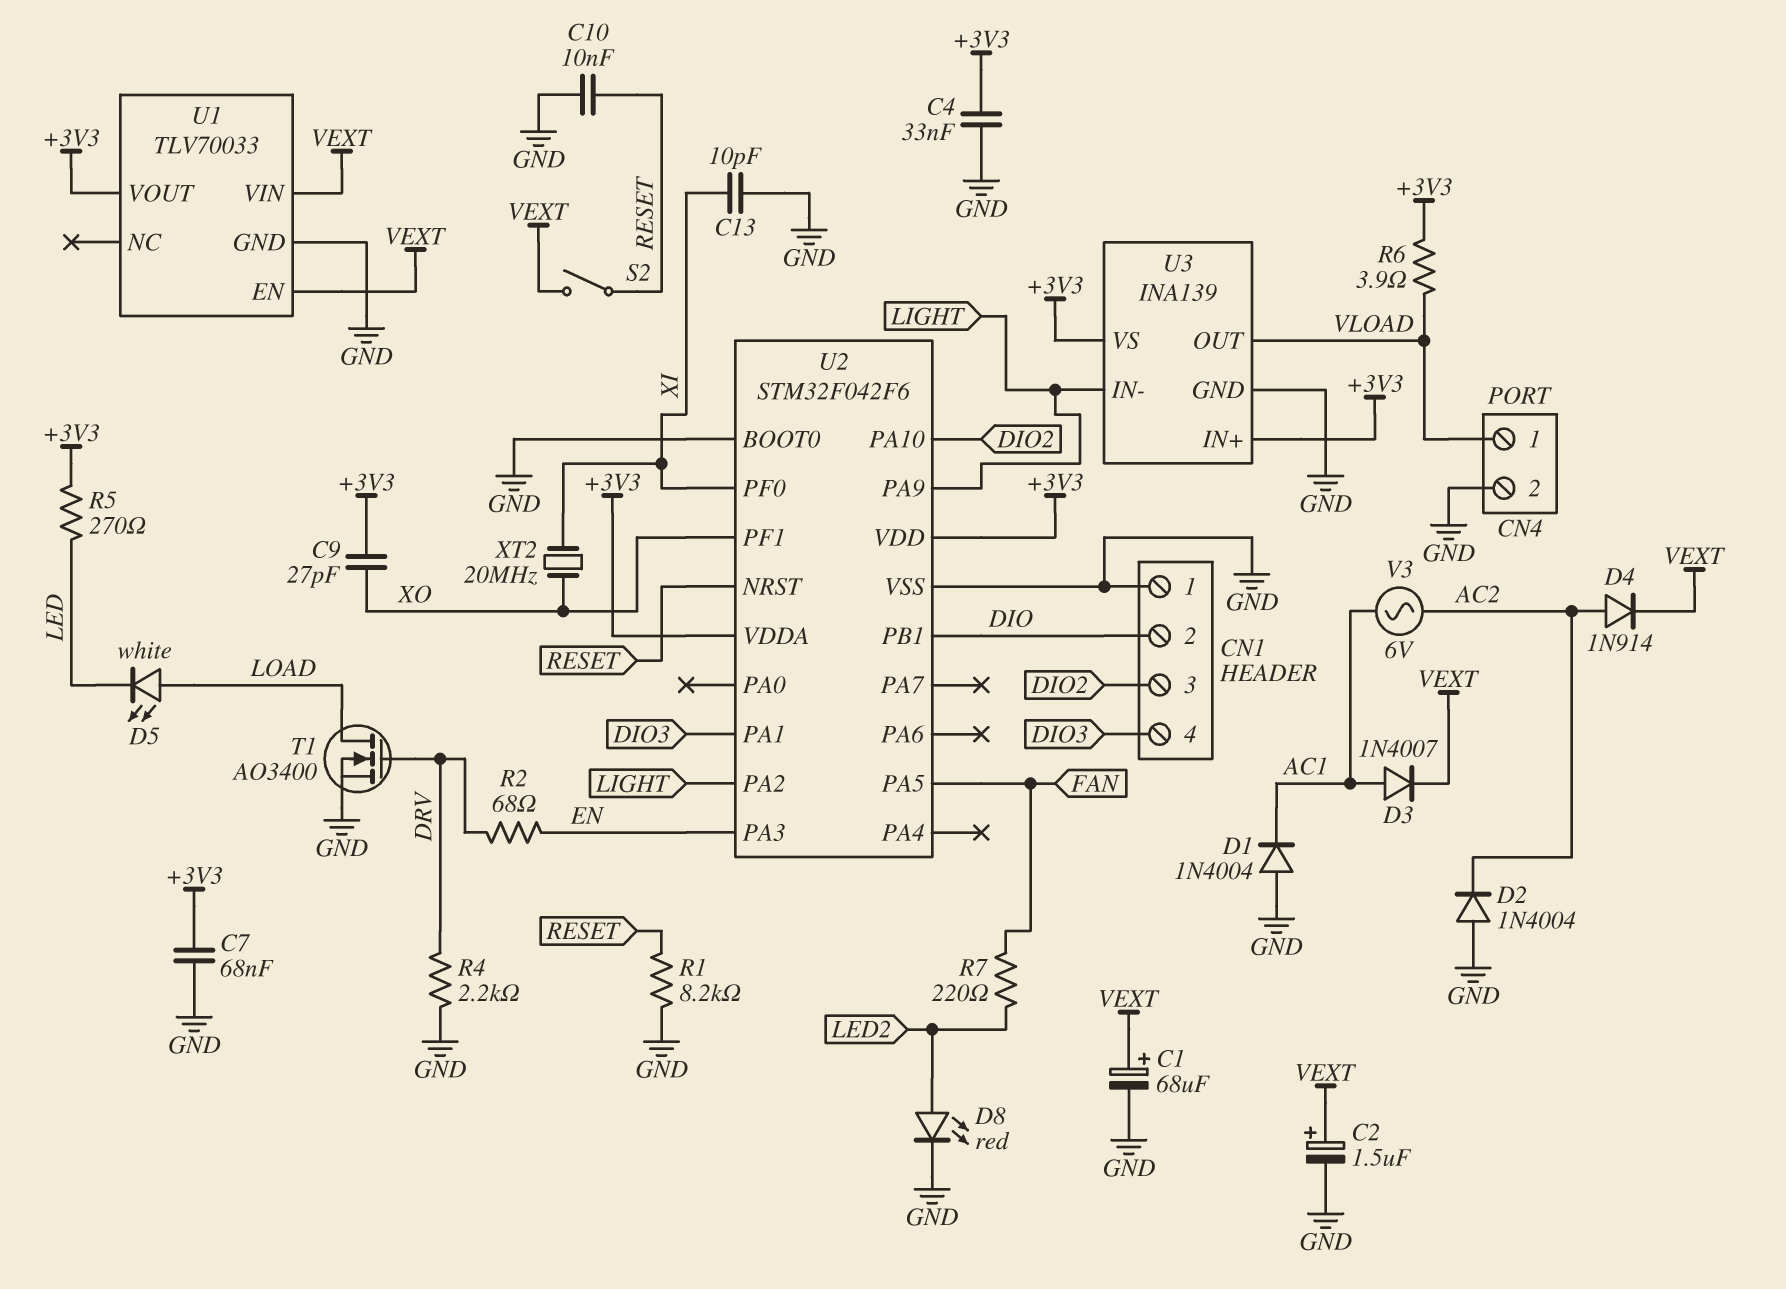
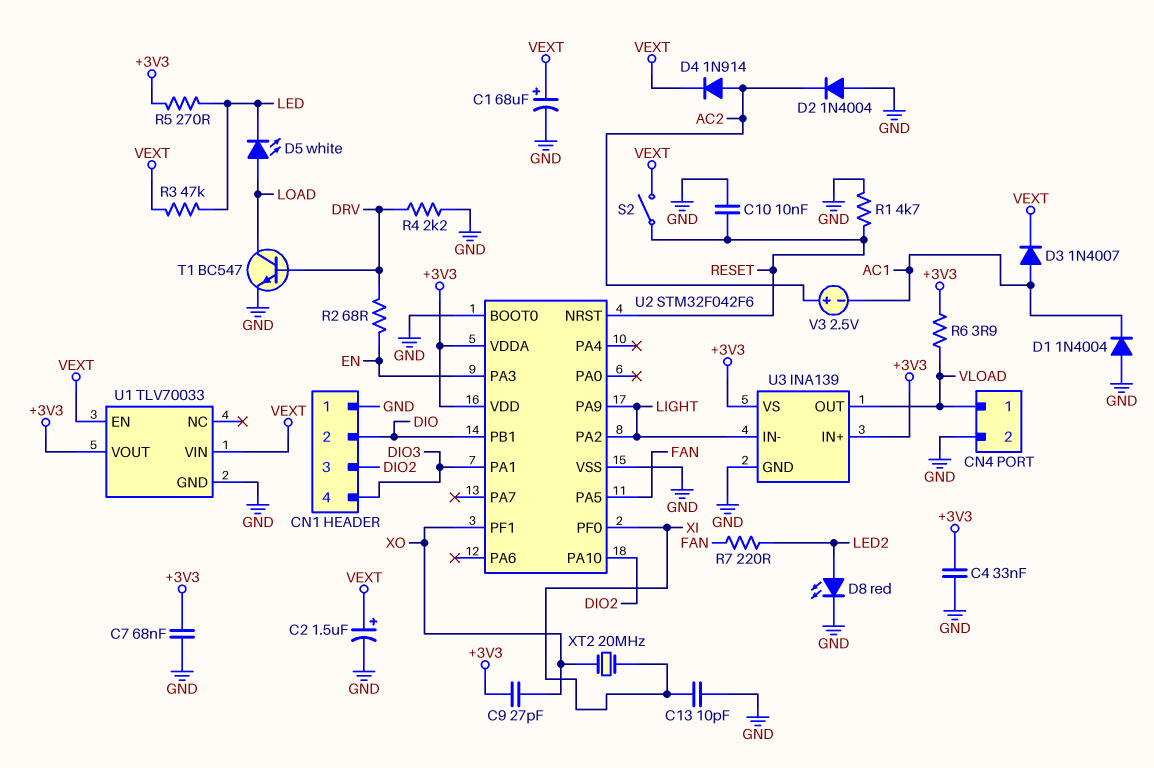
R1: 8.2k (GND, RESET) -> 4.7k (GND, RESET)
R3: none -> 47k (LED, VEXT)
T1: NMOS AO3400 (G DRV, D LOAD, S GND) -> NPN BC547 (B DRV, C LOAD, E GND)
V3: AC 6V (AC1, AC2) -> 2.5V (plus AC2, minus AC1)

